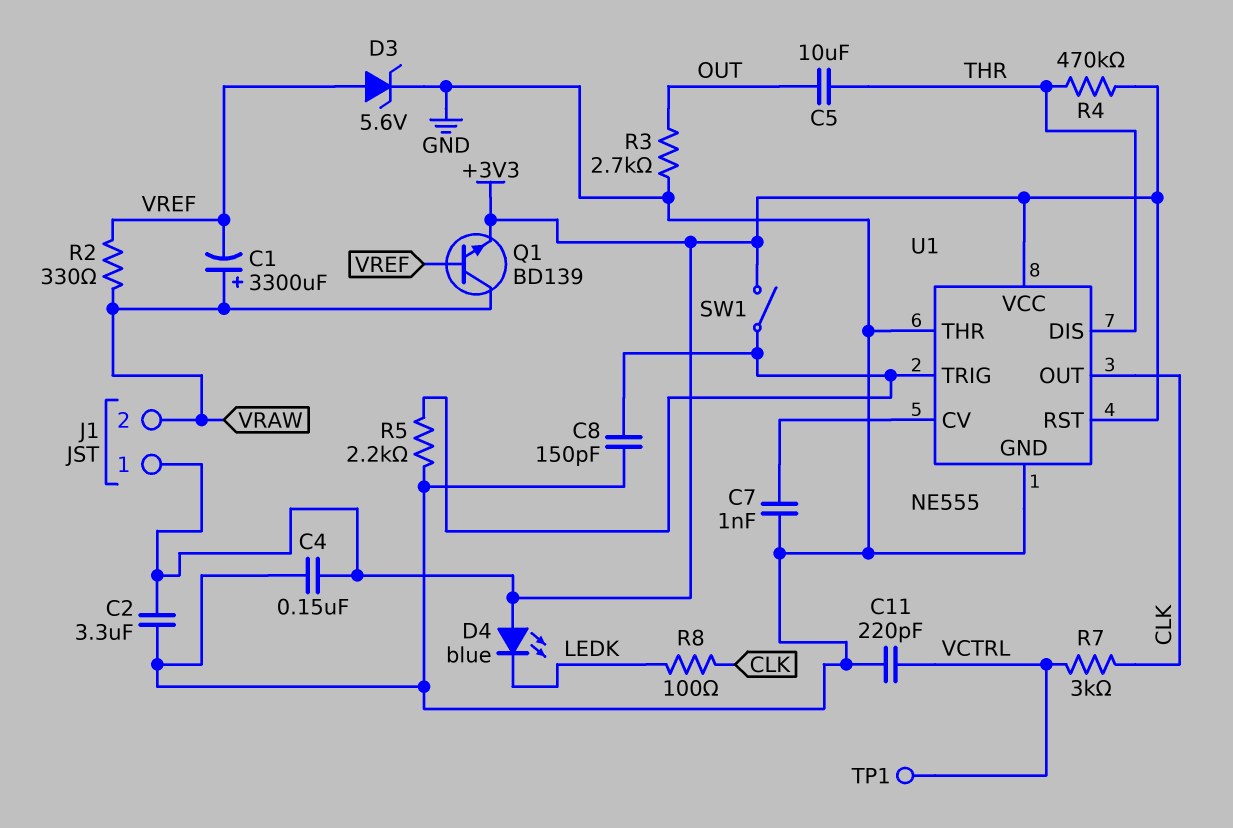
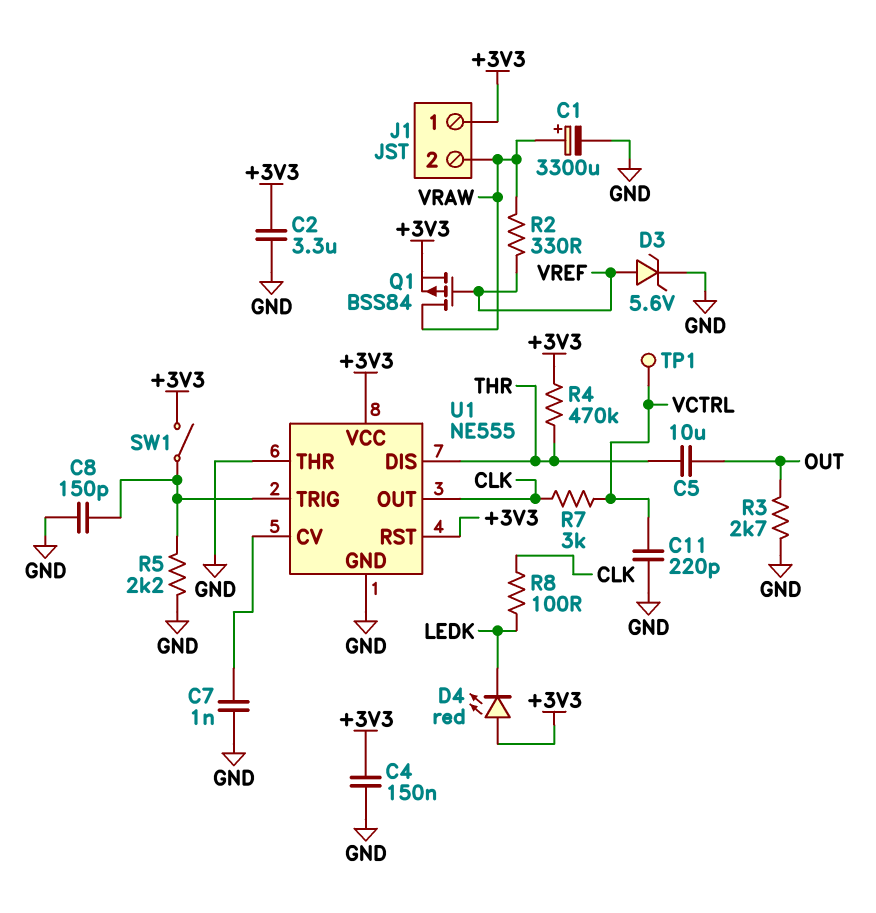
C1: 3300uF (plus VRAW, minus VREF) -> 3300uF (plus VRAW, minus GND)
D4: LED blue (A +3V3, K LEDK) -> LED red (A +3V3, K LEDK)
Q1: NPN BD139 (B VREF, C VRAW, E +3V3) -> PMOS BSS84 (G VREF, D VRAW, S +3V3)

